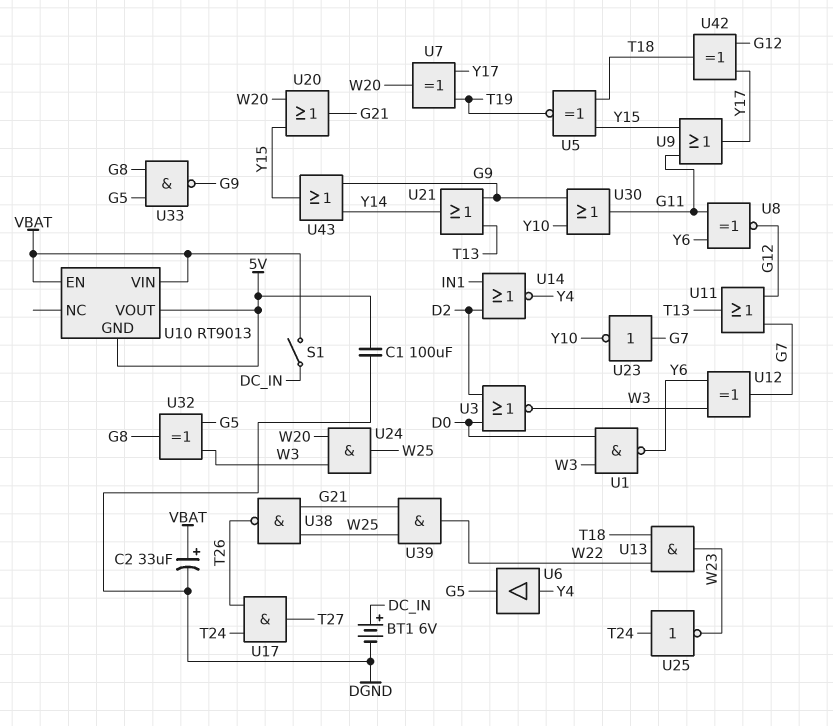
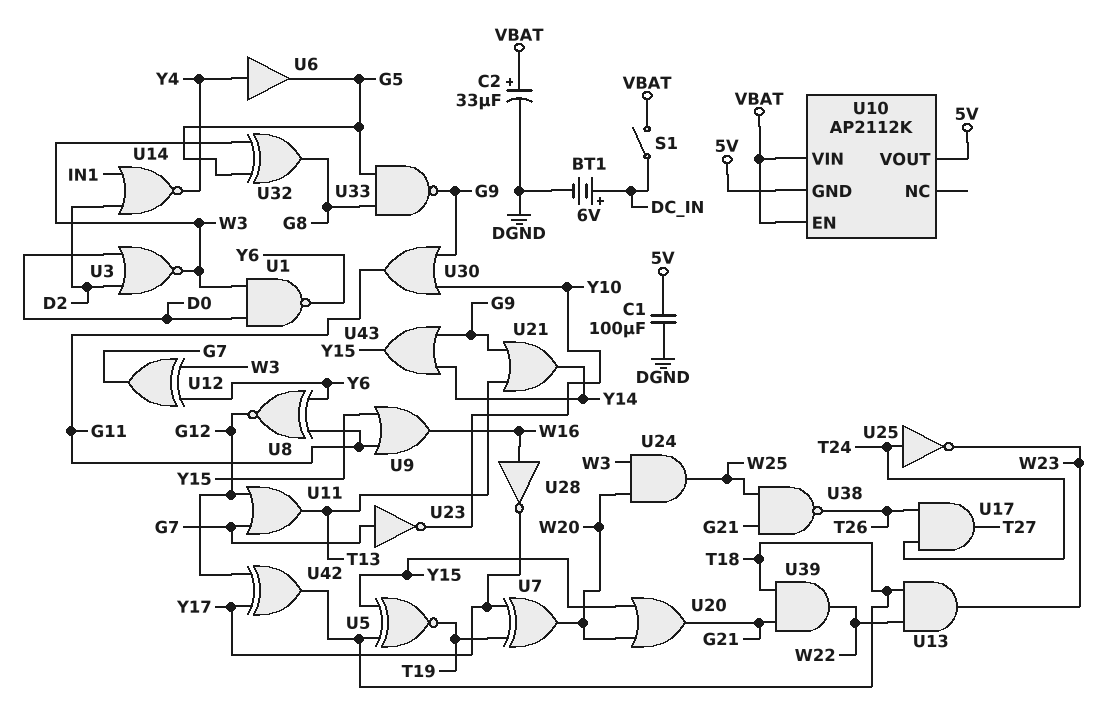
U9: OR (in G11, in Y15, out Y17) -> OR (in G11, in Y15, out W16)
U10: RT9013 -> AP2112K
U28: none -> NOT (in W16, out Y17)
U39: AND (in G21, in W25, out W22) -> AND (in G21, in T18, out W22)

